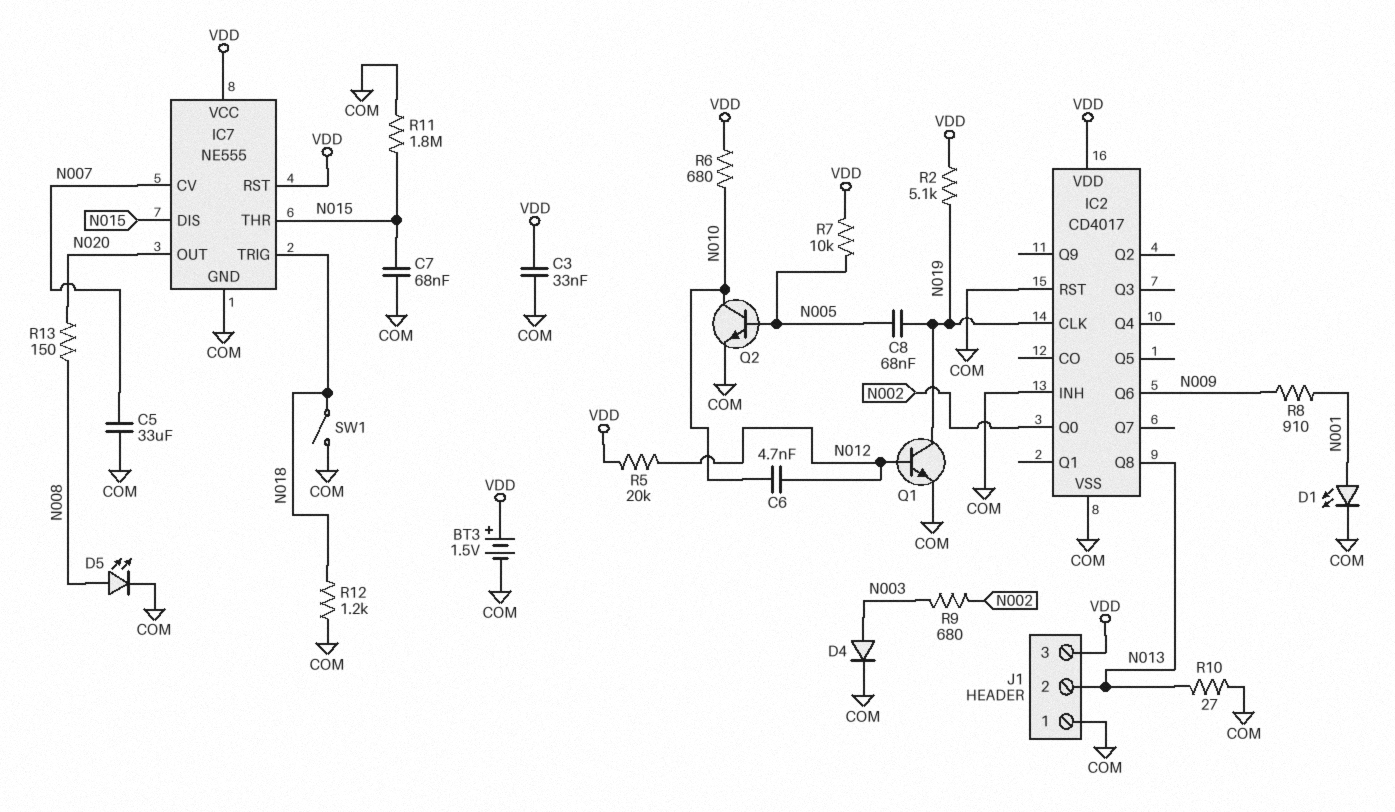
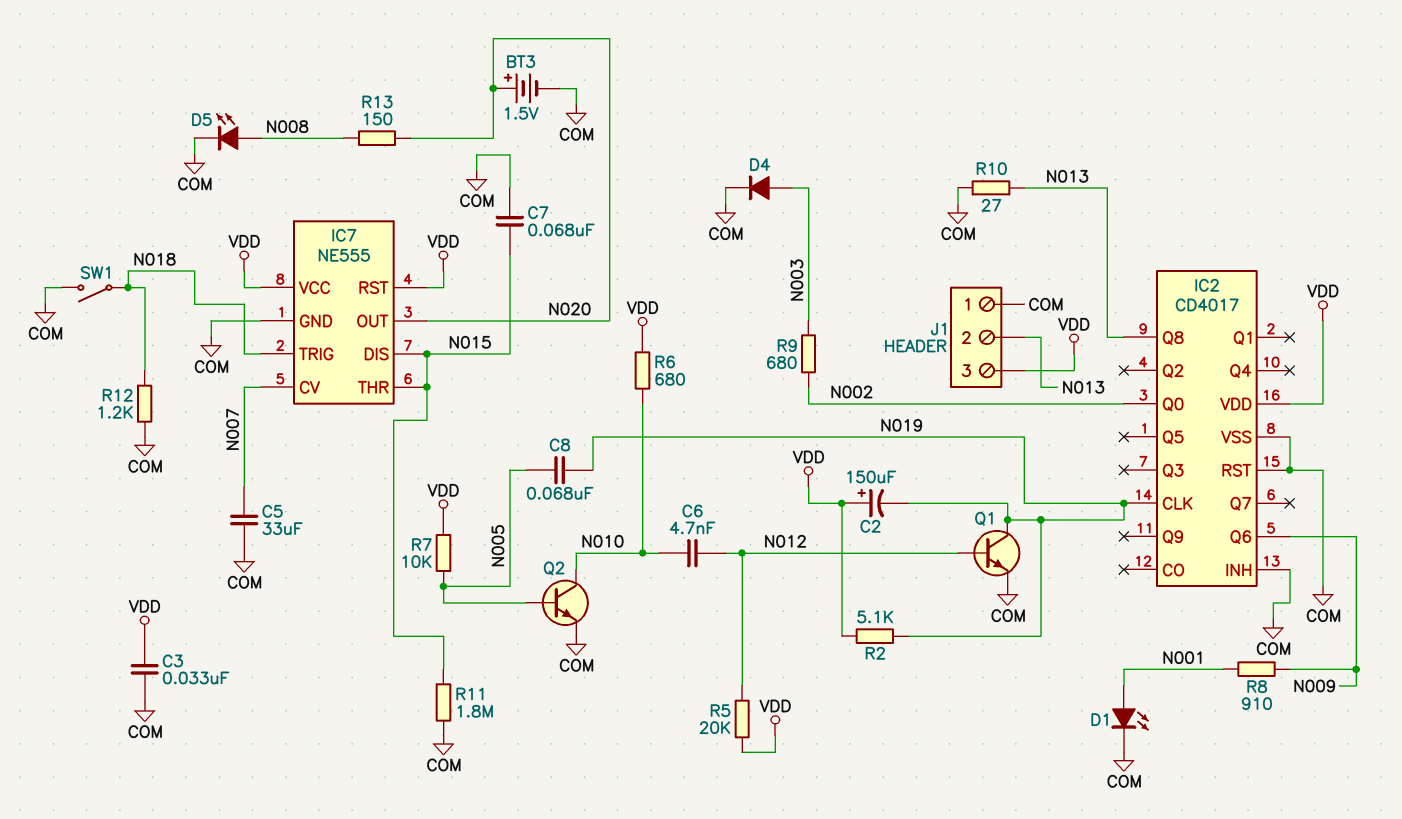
BT3: 1.5V (plus VDD, minus COM) -> 1.5V (plus N020, minus COM)
C2: none -> 150uF (plus VDD, minus N019)

